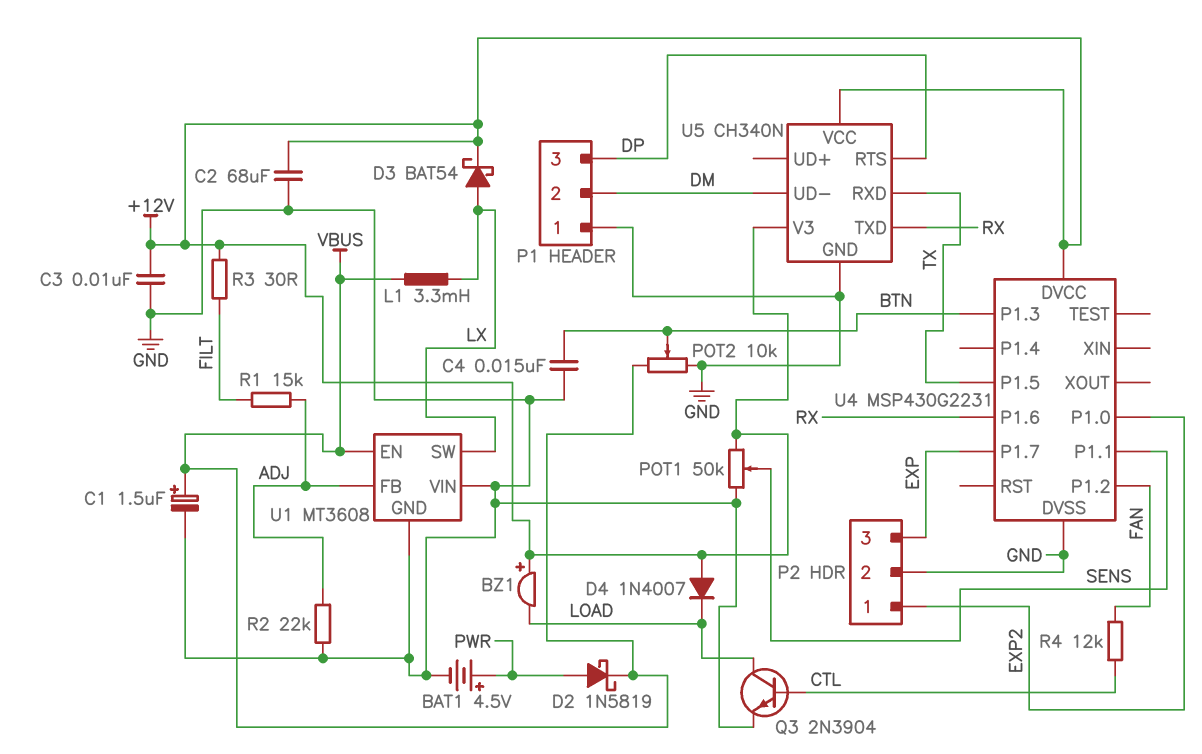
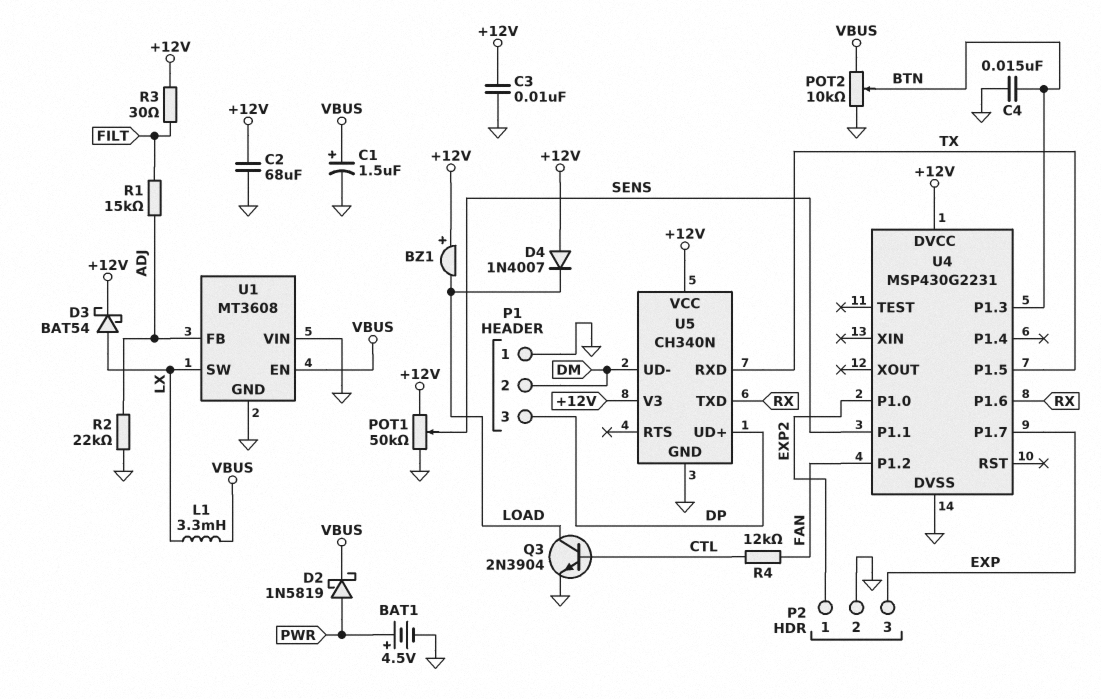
U5 pin RTS: DP -> none
U5 pin UD+: none -> DP

